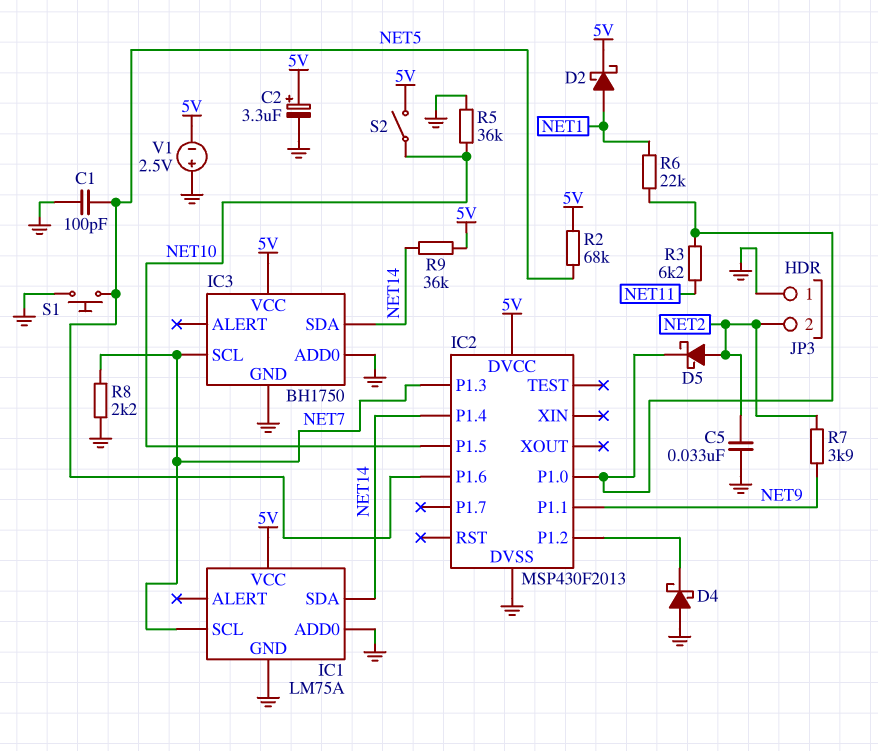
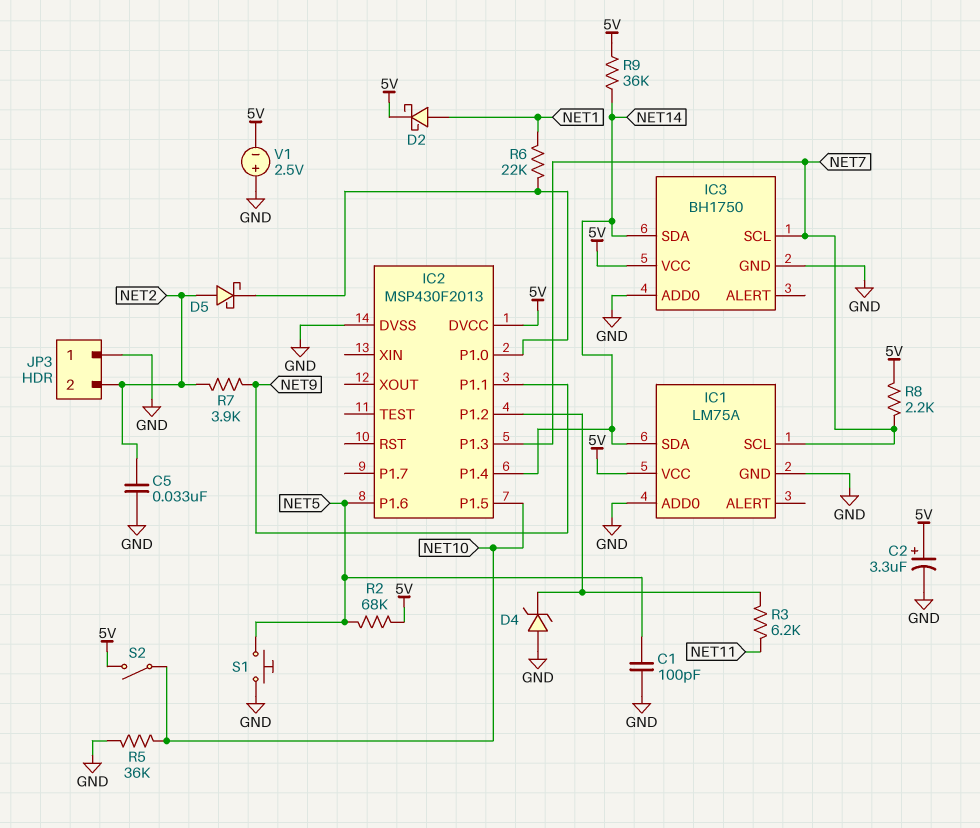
D4: schottky (A GND, K IC2/P1.2) -> zener (A GND, K IC2/P1.2)
R3: 6.2k (IC2/P1.0, NET11) -> 6.2k (IC2/P1.2, NET11)
R8: 2.2k (GND, NET7) -> 2.2k (5V, NET7)

